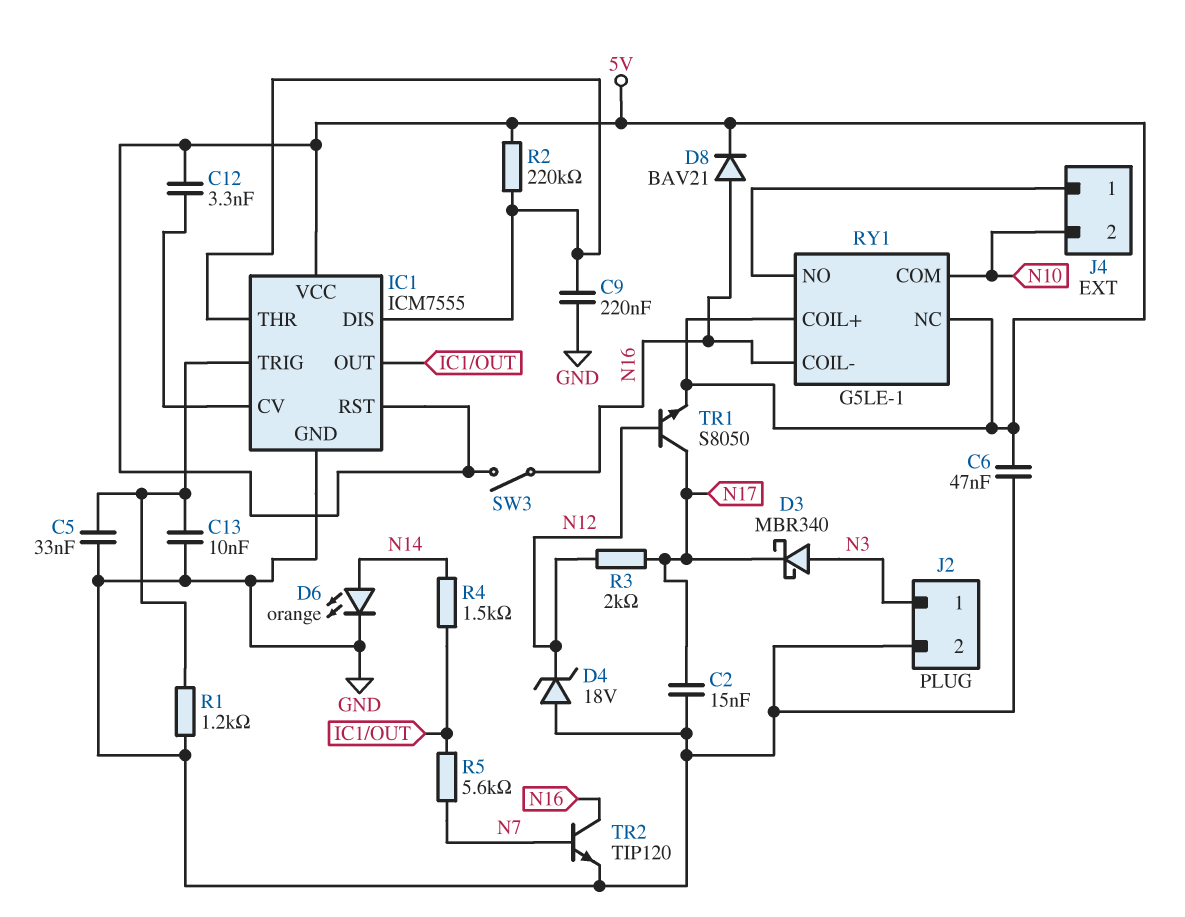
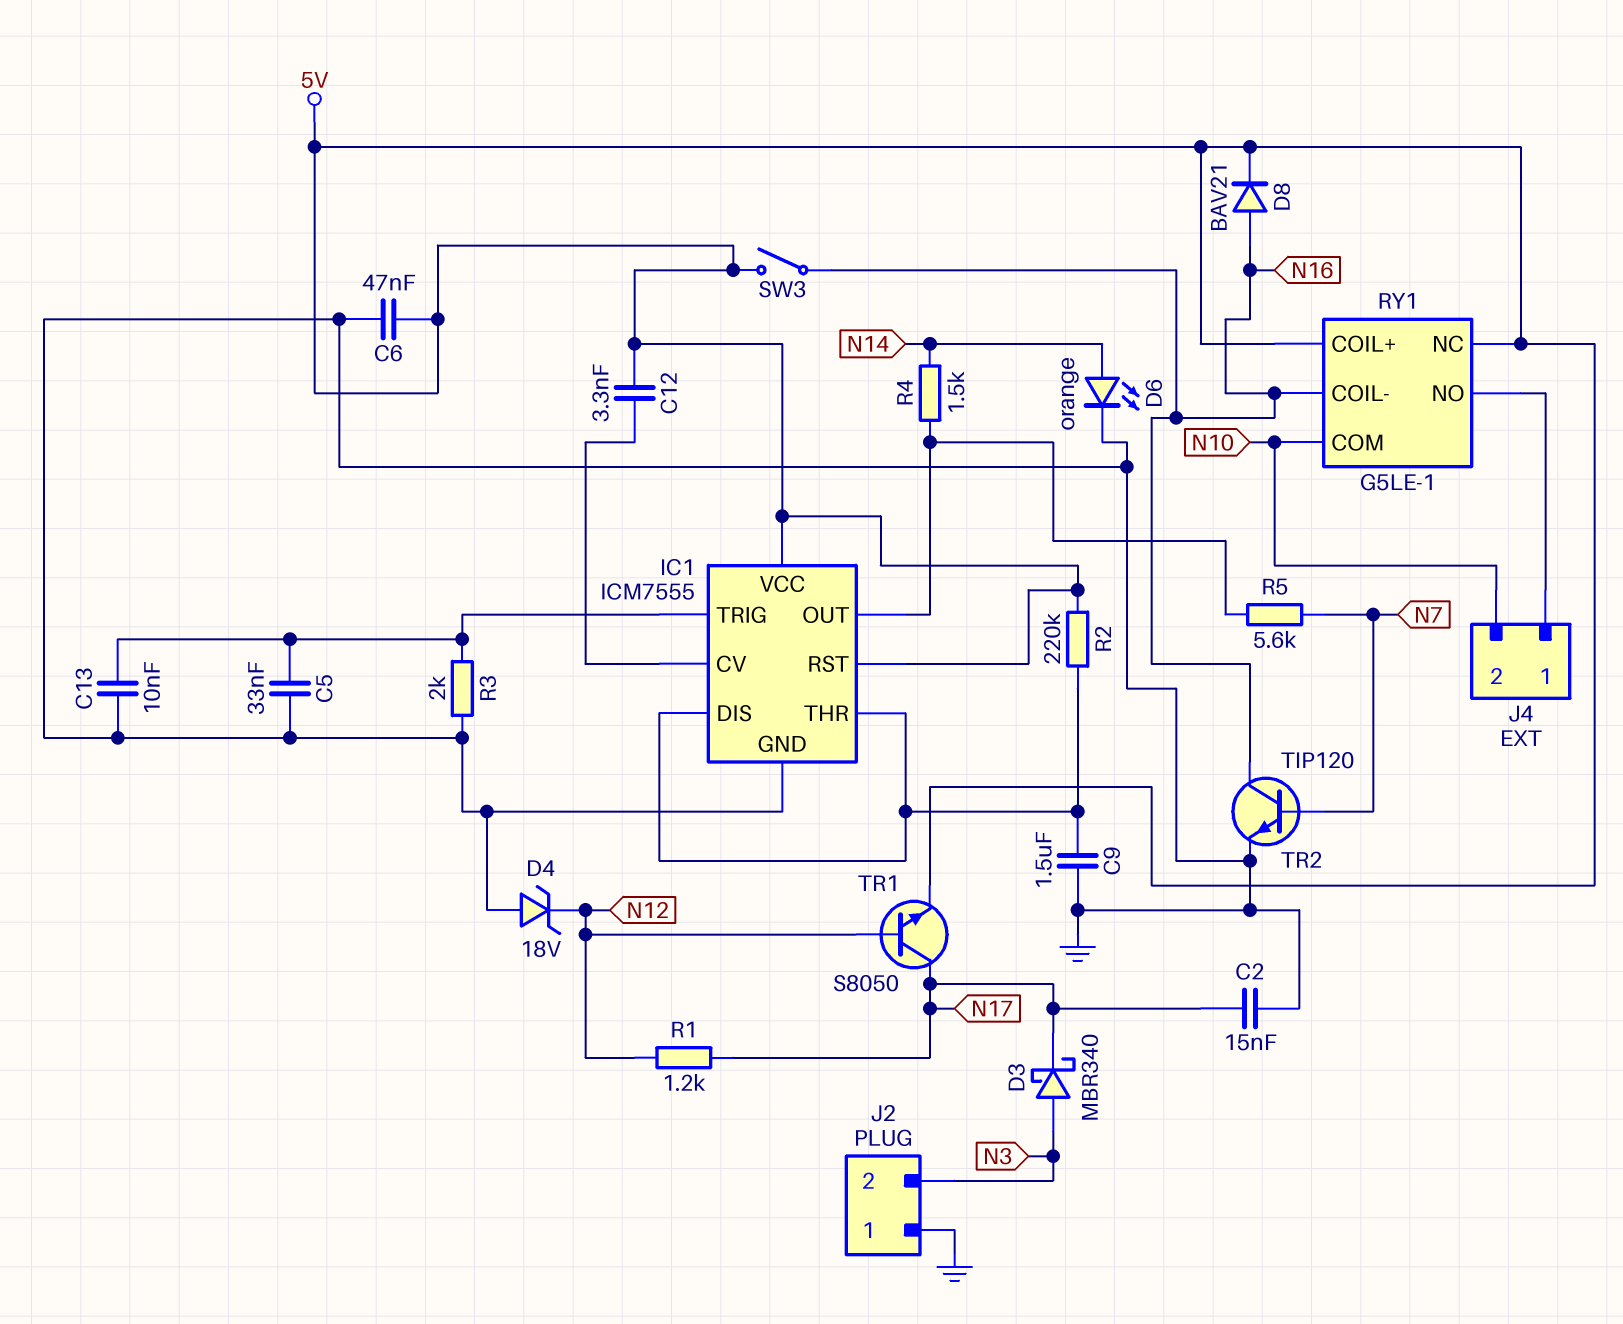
C9: 220nF (GND, IC1/DIS) -> 1.5uF (GND, IC1/DIS)
J2 pin 1: N3 -> GND
J2 pin 2: GND -> N3
R1: 1.2k (GND, IC1/TRIG) -> 1.2k (N12, N17)
R3: 2k (N12, N17) -> 2k (GND, IC1/TRIG)

